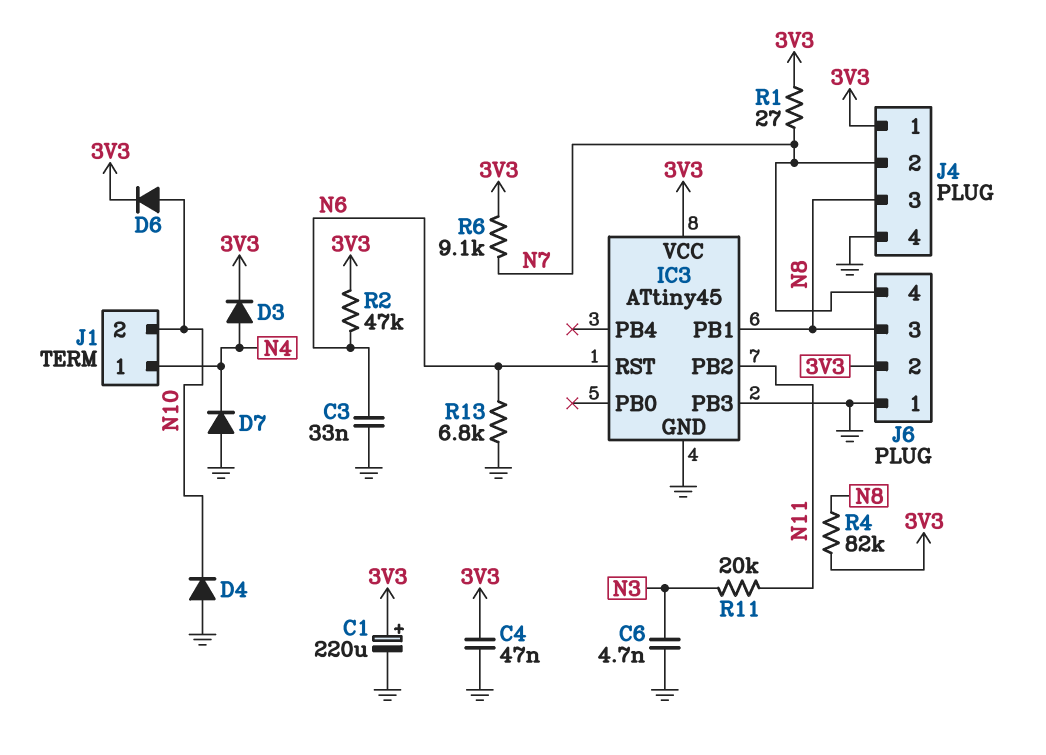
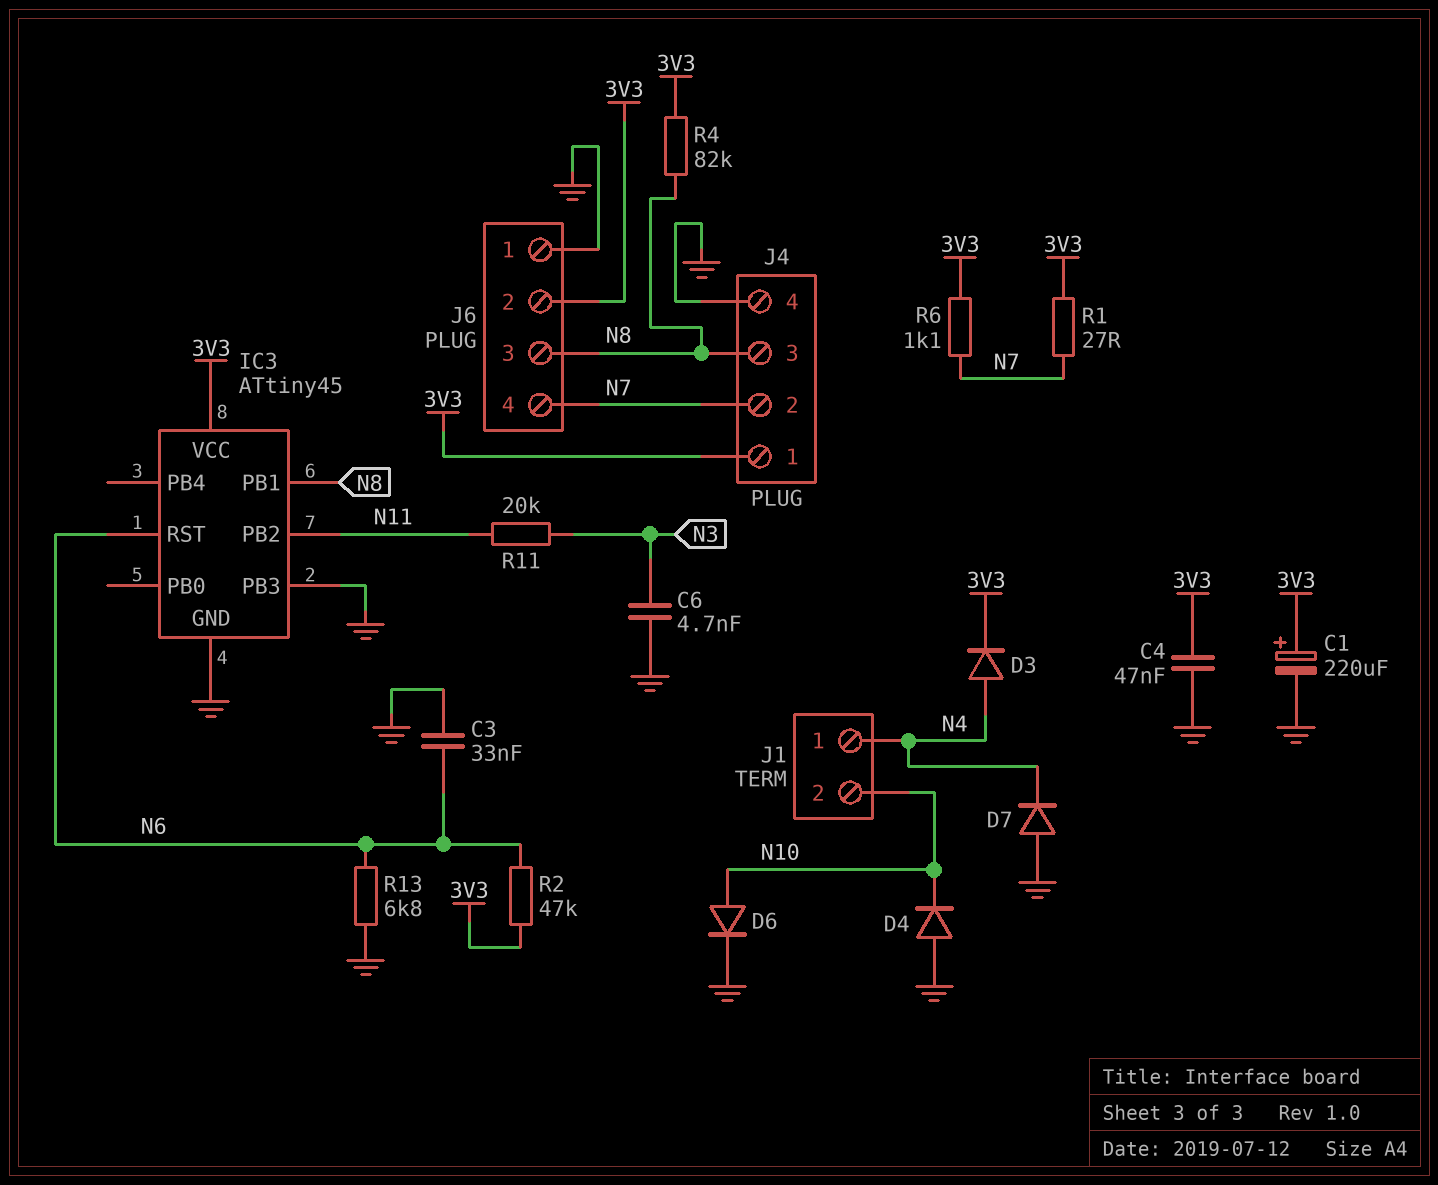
D6: diode (A N10, K 3V3) -> diode (A N10, K GND)
R6: 9.1k (3V3, N7) -> 1.1k (3V3, N7)

